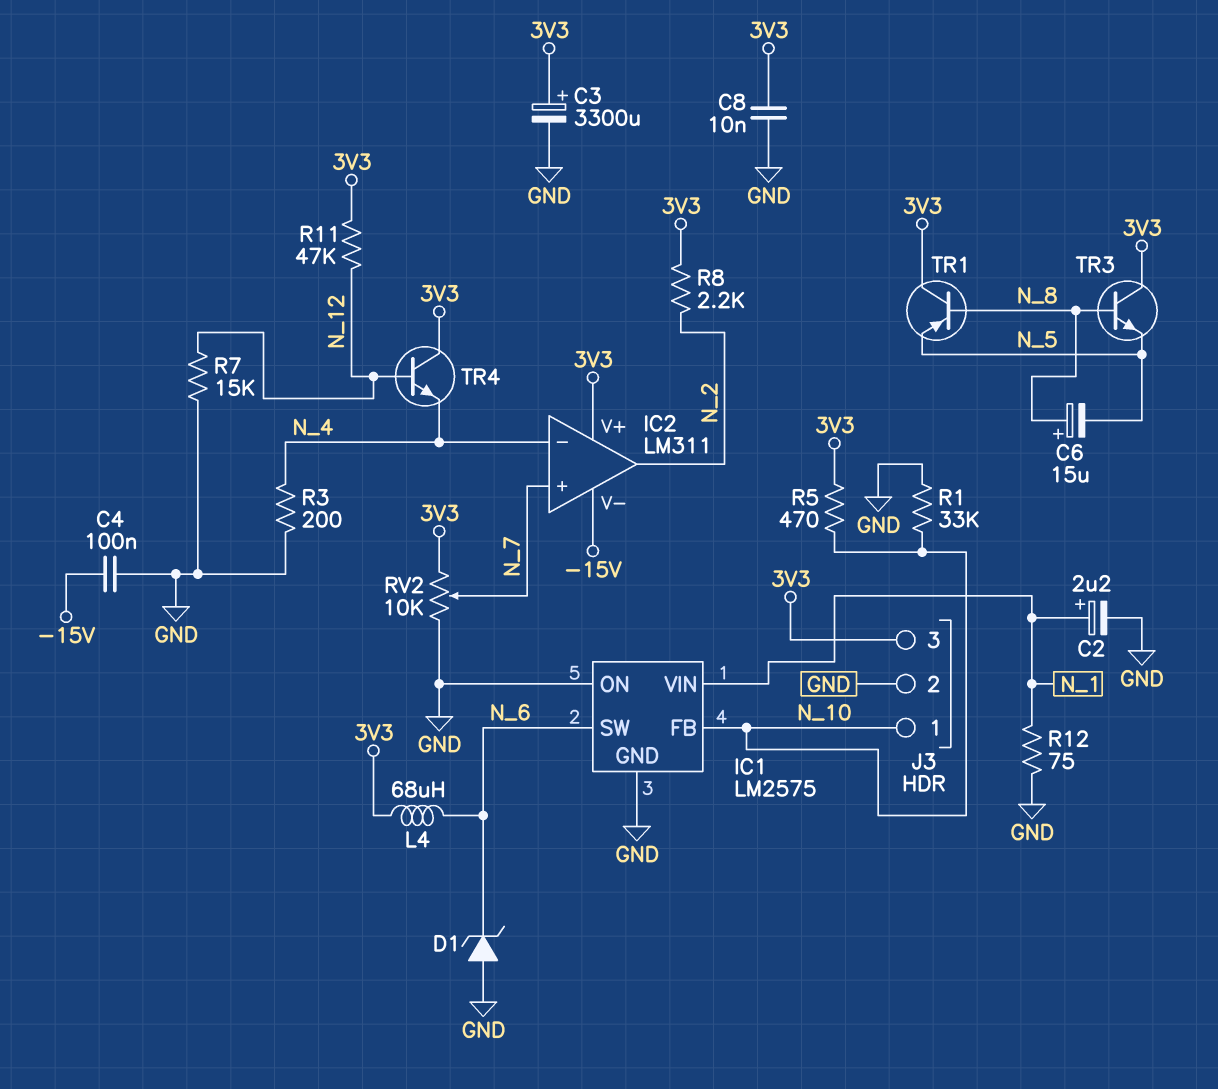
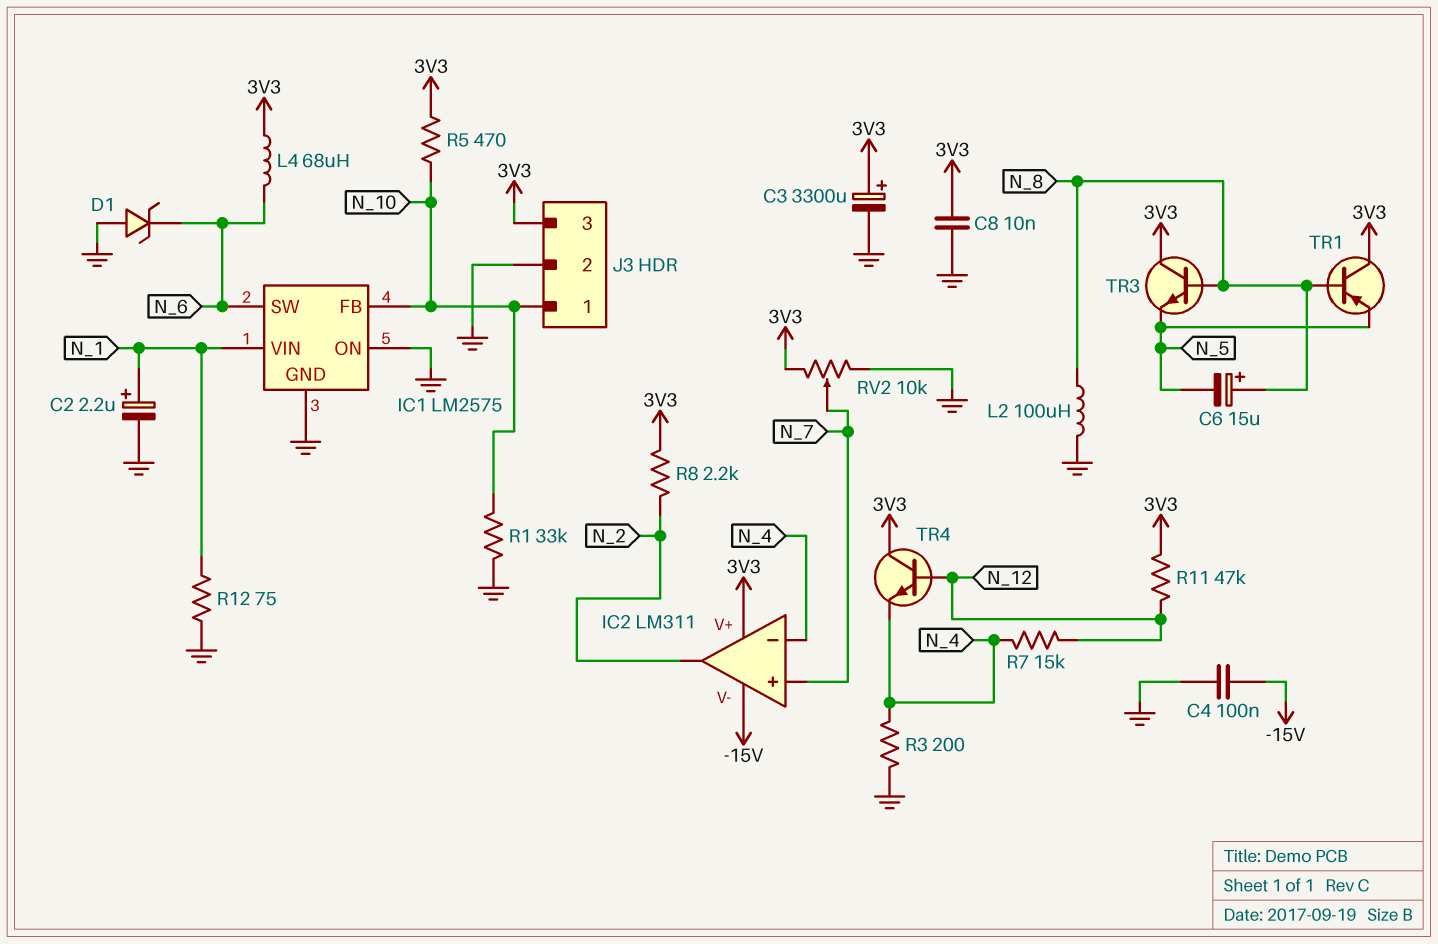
L2: none -> 100uH (GND, N_8)
R7: 15k (GND, N_12) -> 15k (N_4, N_12)

